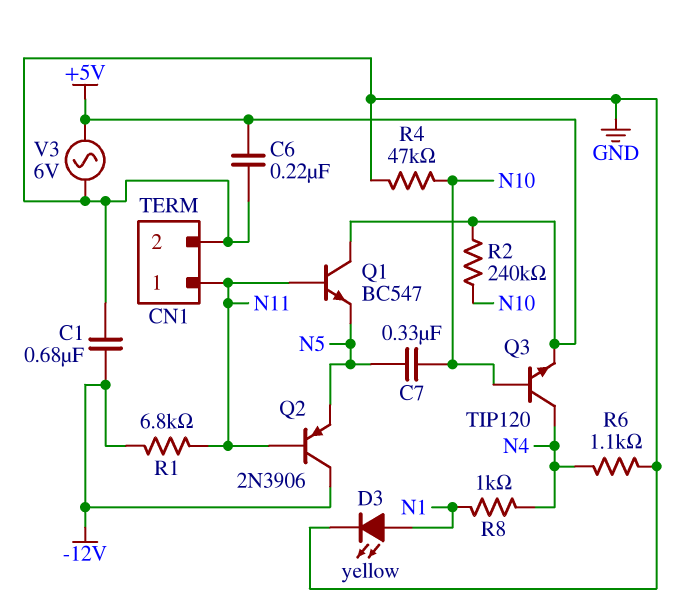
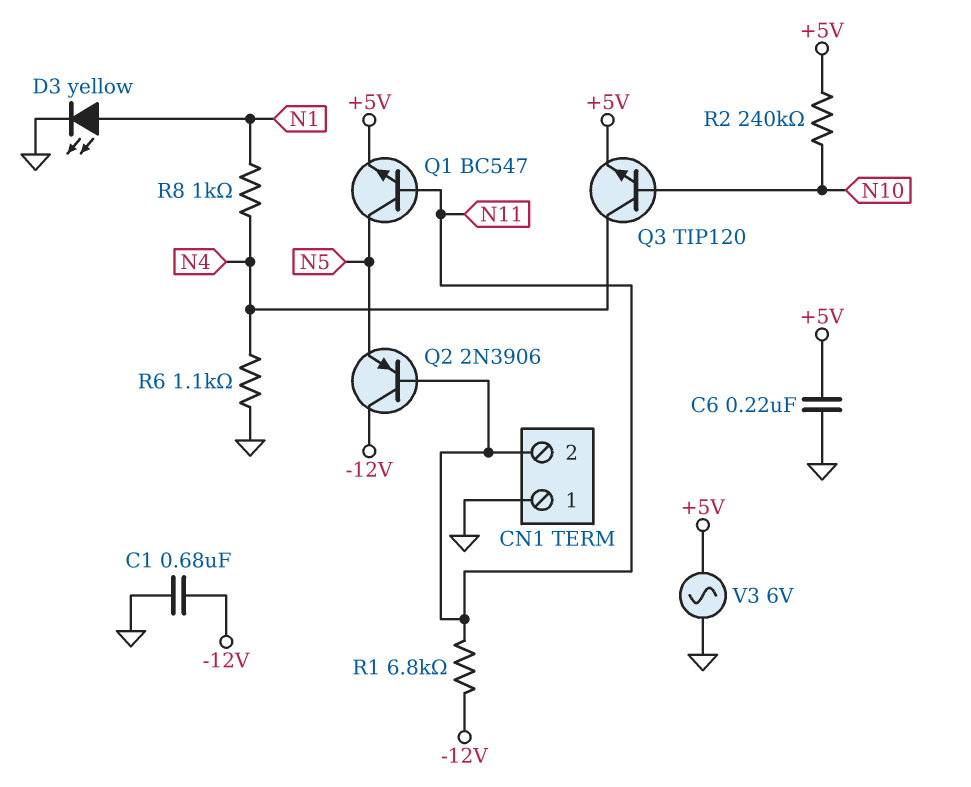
C7: 330nF (N5, N10) -> none
CN1 pin 1: N11 -> GND
CN1 pin 2: GND -> N11
Q1: NPN BC547 (B N11, C +5V, E N5) -> NPN BC547 (B N11, C N5, E +5V)
R4: 47k (GND, N10) -> none

